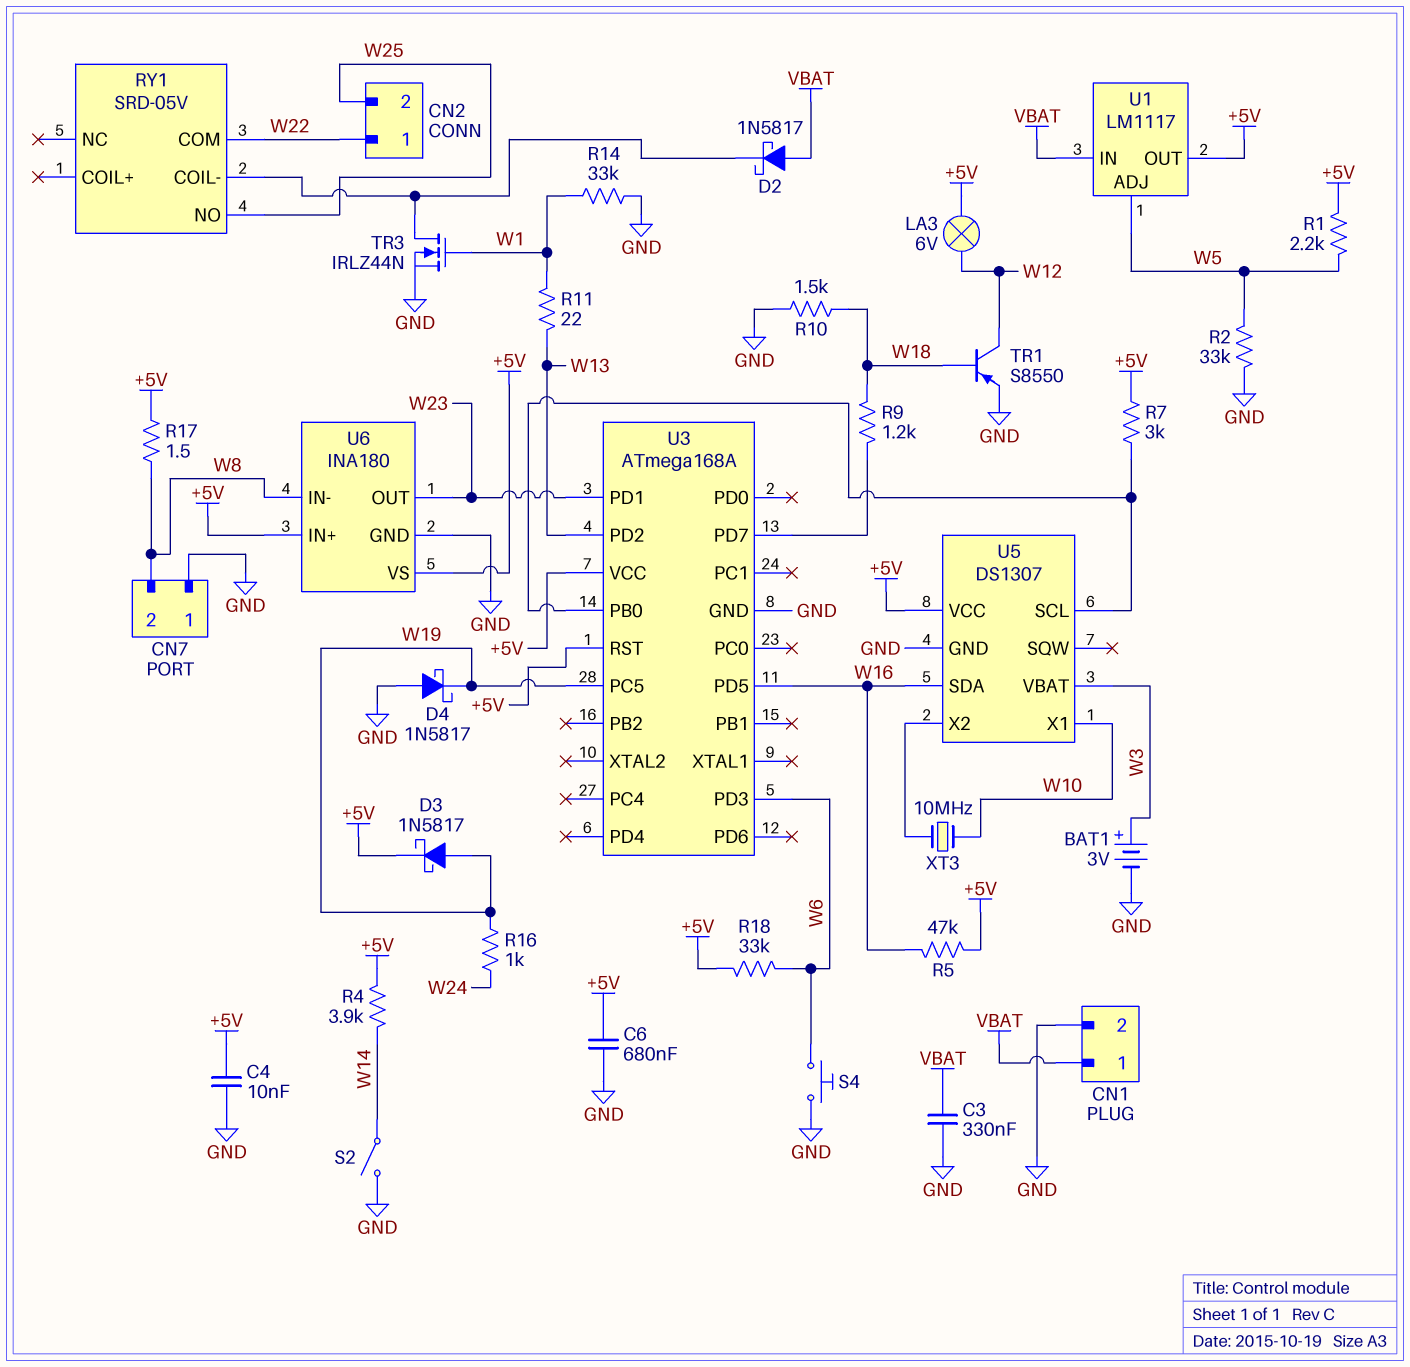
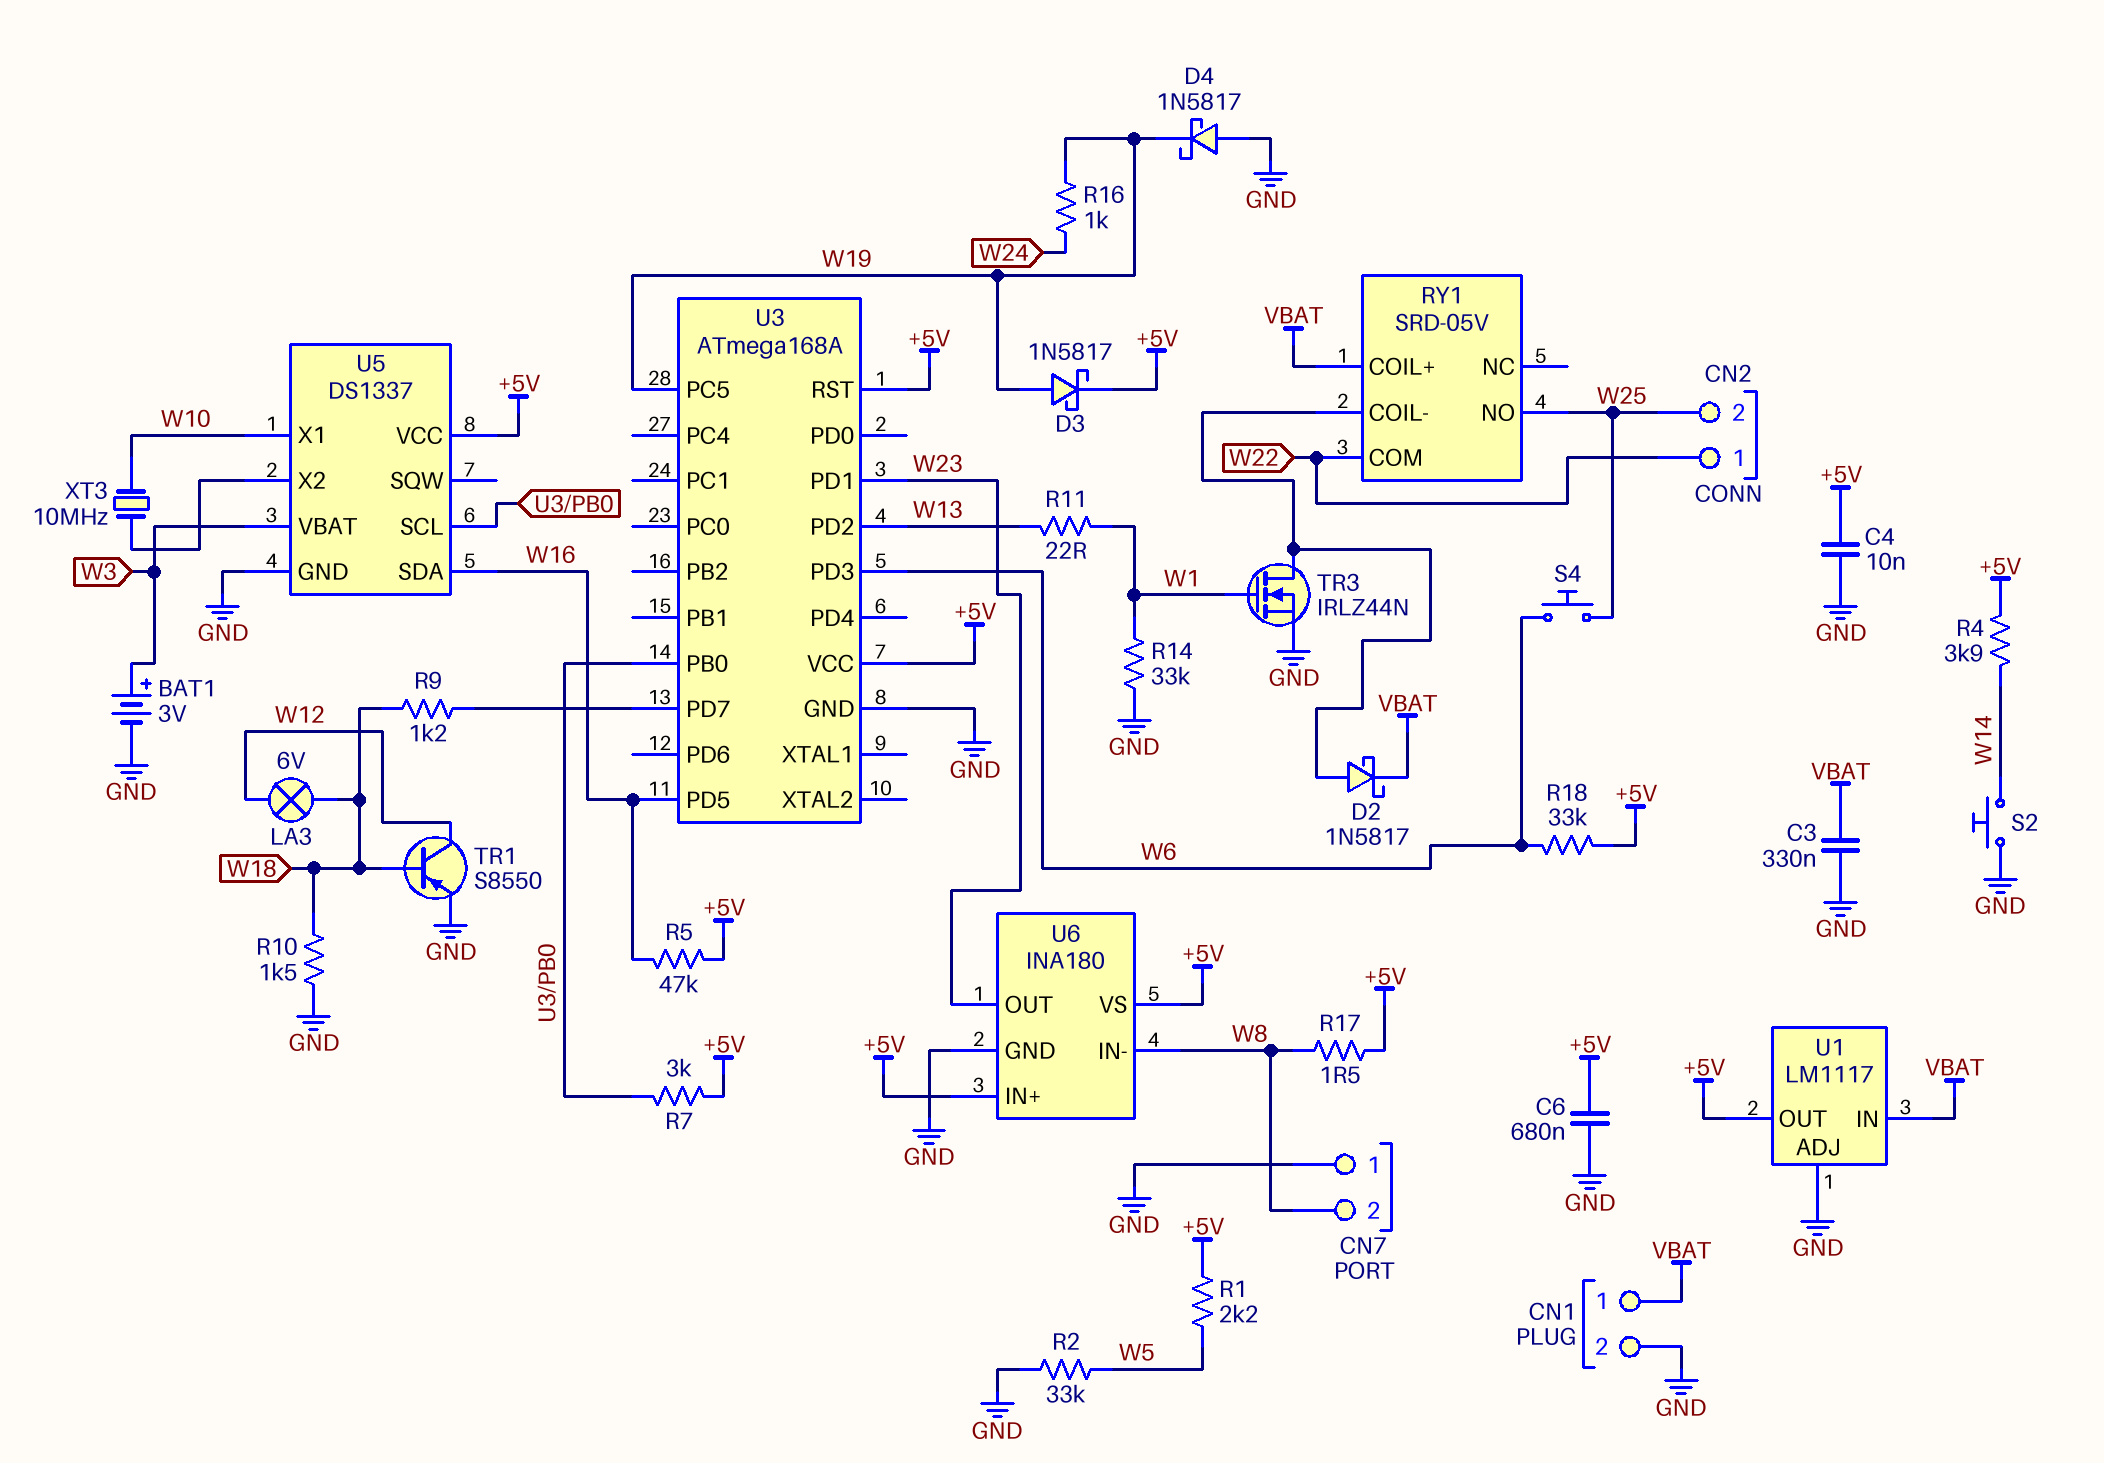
D2: schottky 1N5817 (A VBAT, K RY1/COIL-) -> schottky 1N5817 (A RY1/COIL-, K VBAT)
LA3: lamp 6V (+5V, W12) -> lamp 6V (W12, W18)
RY1 pin COIL+: none -> VBAT
S2: switch (GND, W14) -> button (GND, W14)
S4: button (GND, W6) -> button (W6, W25)
U1 pin ADJ: W5 -> GND
U5: DS1307 -> DS1337

